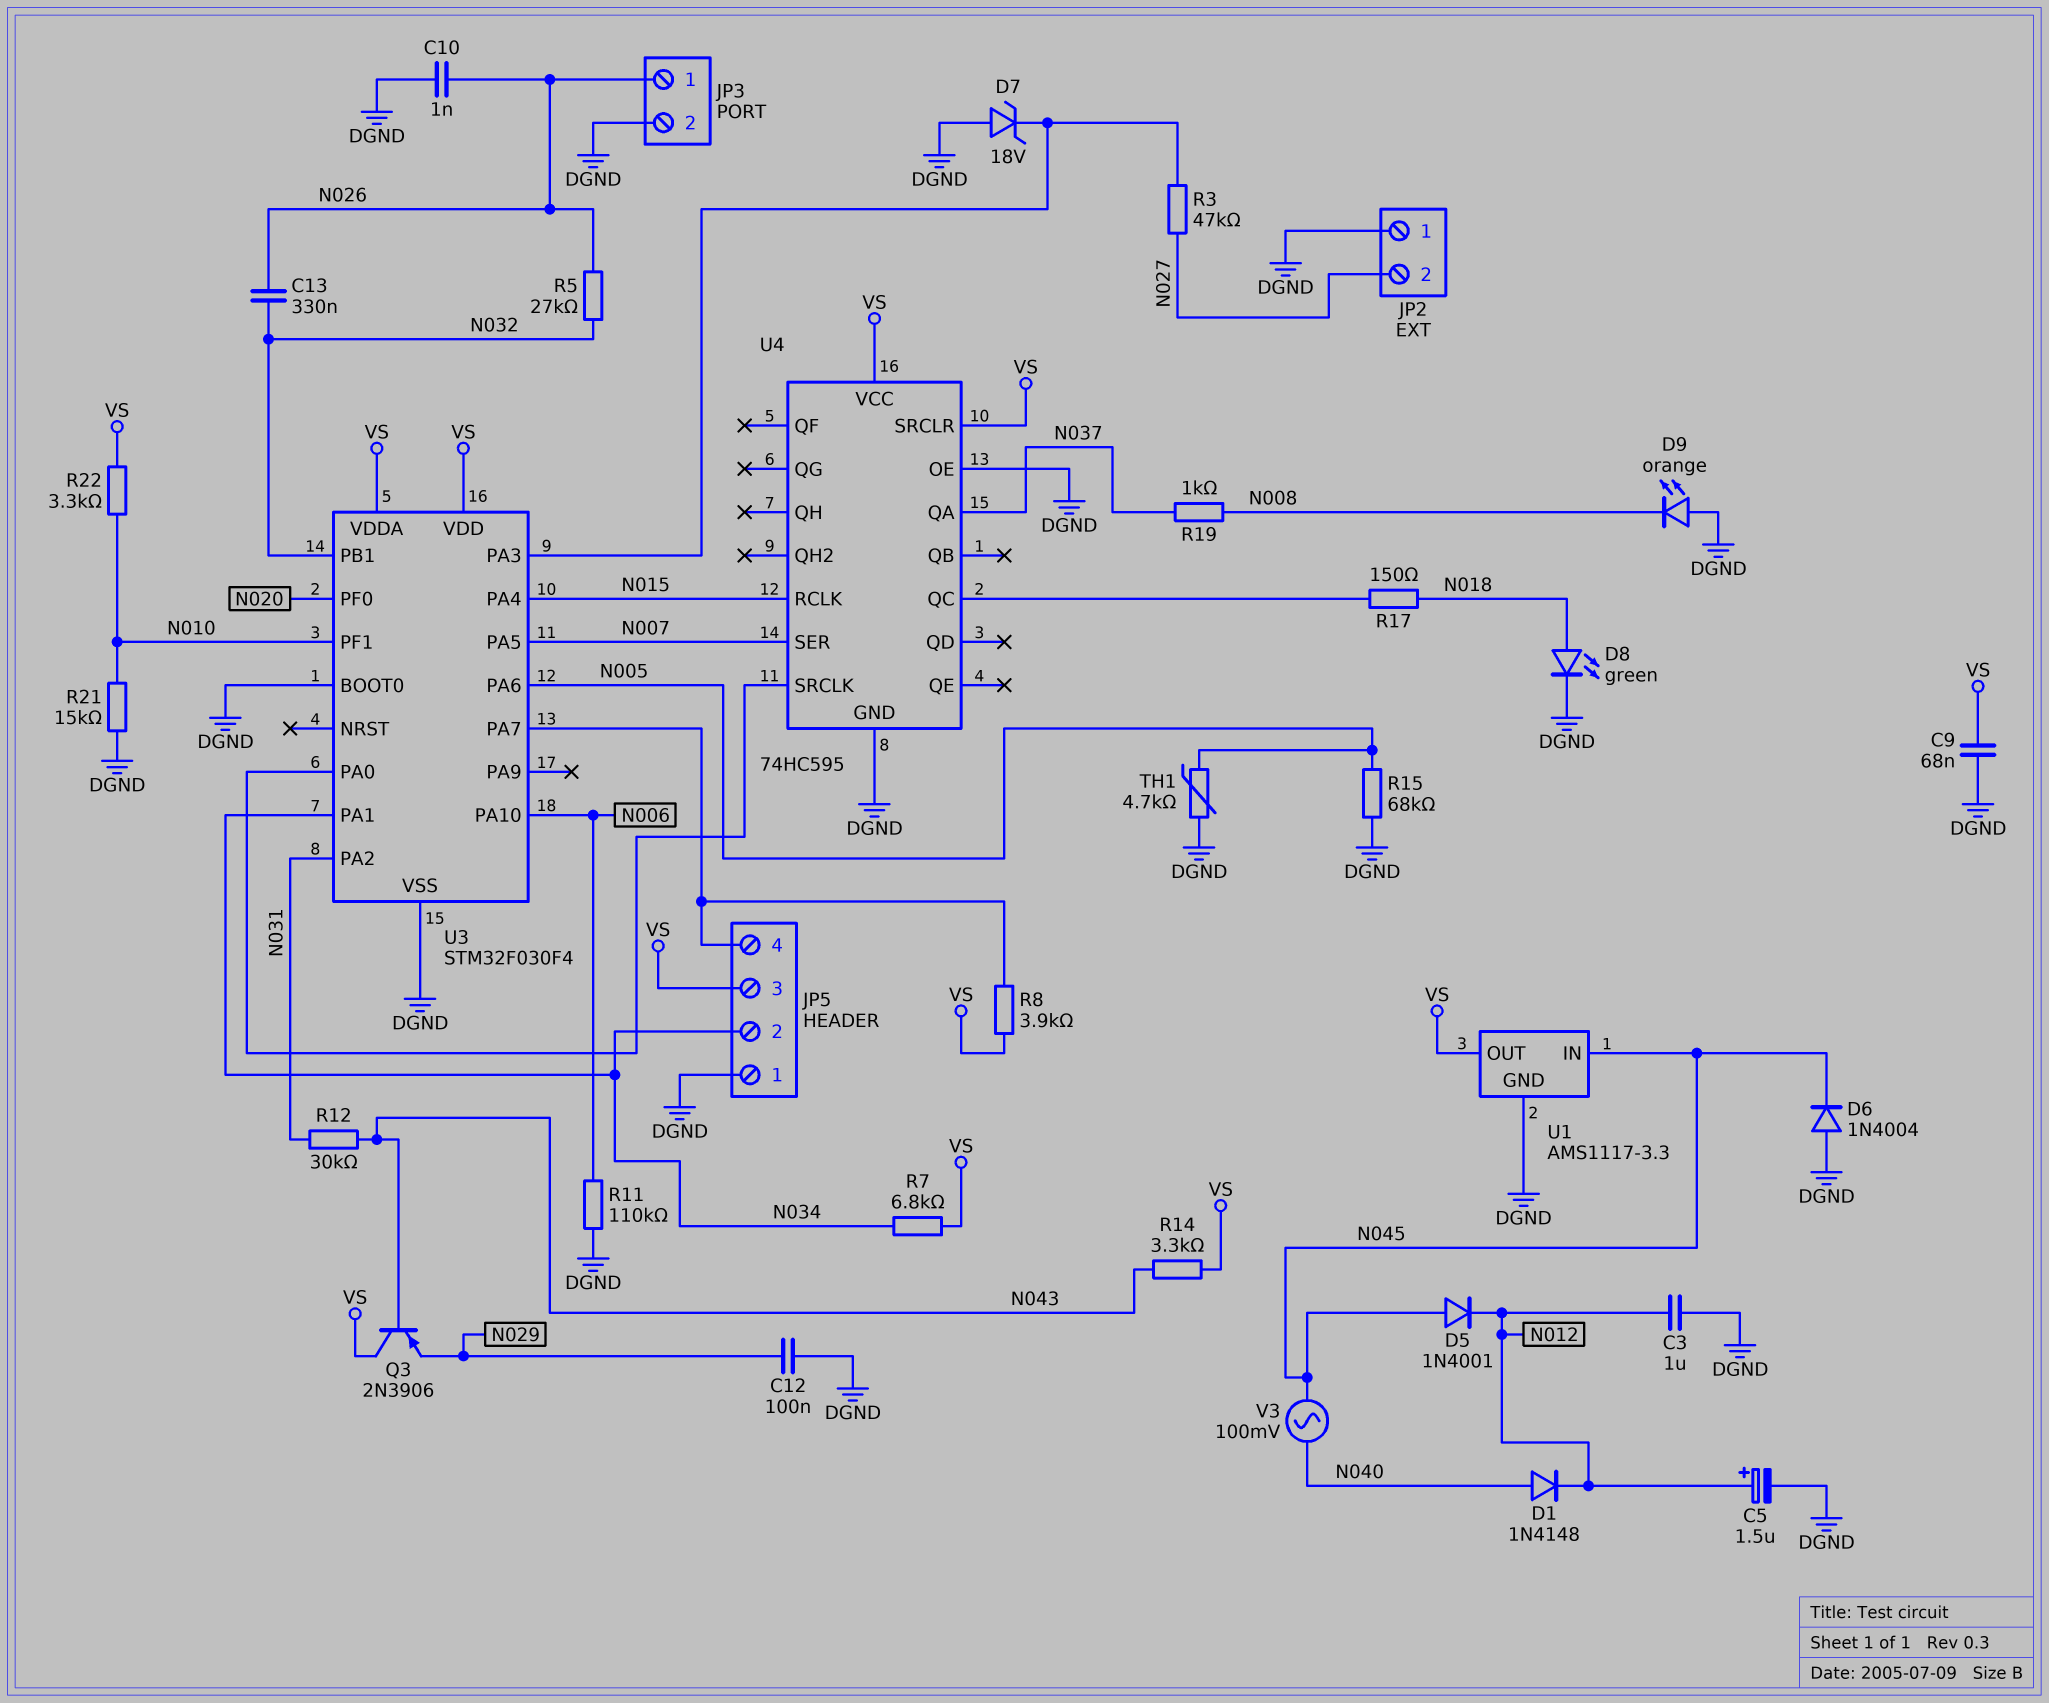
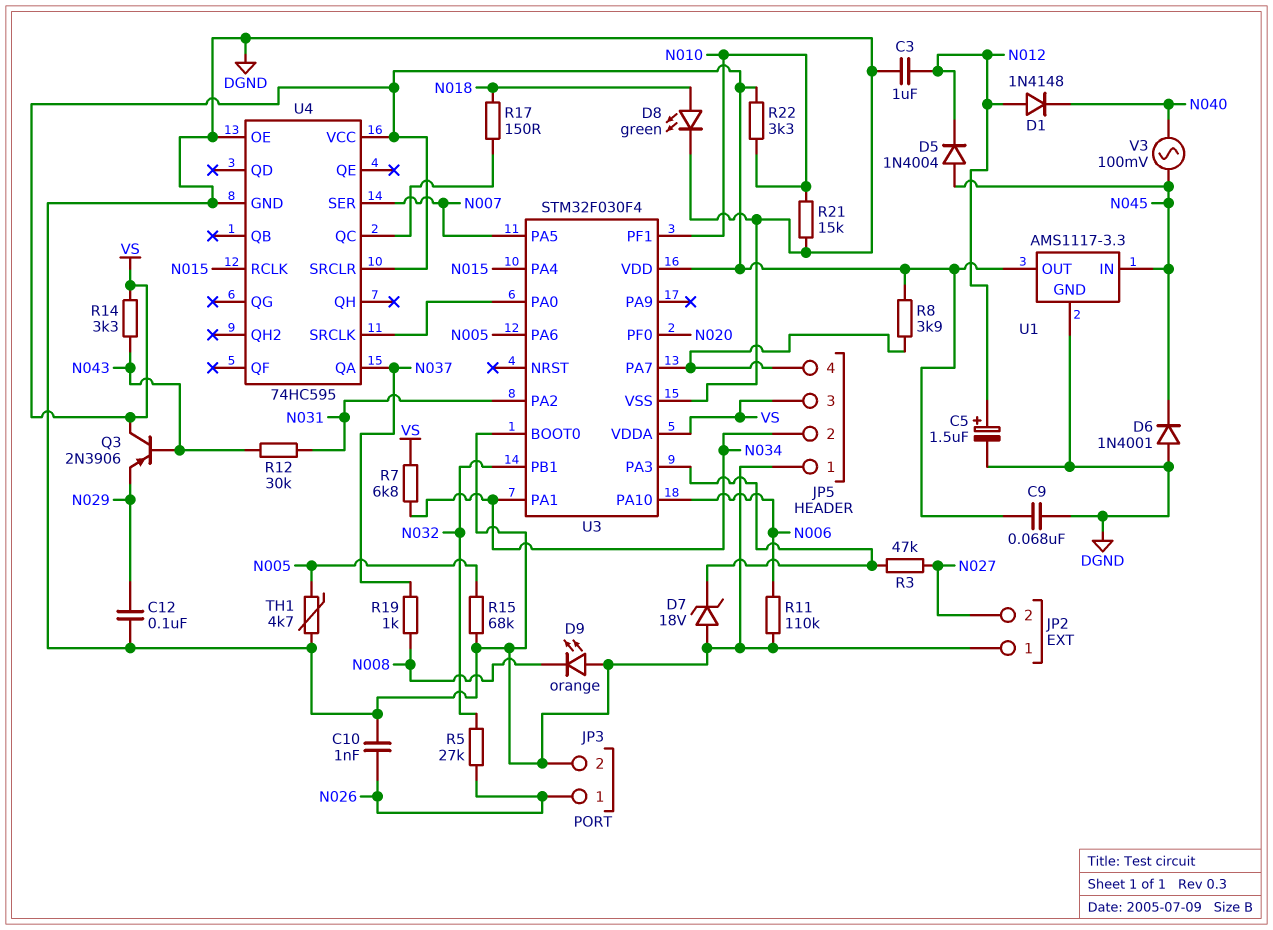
C13: 330nF (N026, N032) -> none
D1: diode 1N4148 (A N040, K N012) -> diode 1N4148 (A N012, K N040)
D5: diode 1N4001 (A N045, K N012) -> diode 1N4004 (A N045, K N012)
D6: diode 1N4004 (A DGND, K N045) -> diode 1N4001 (A DGND, K N045)

